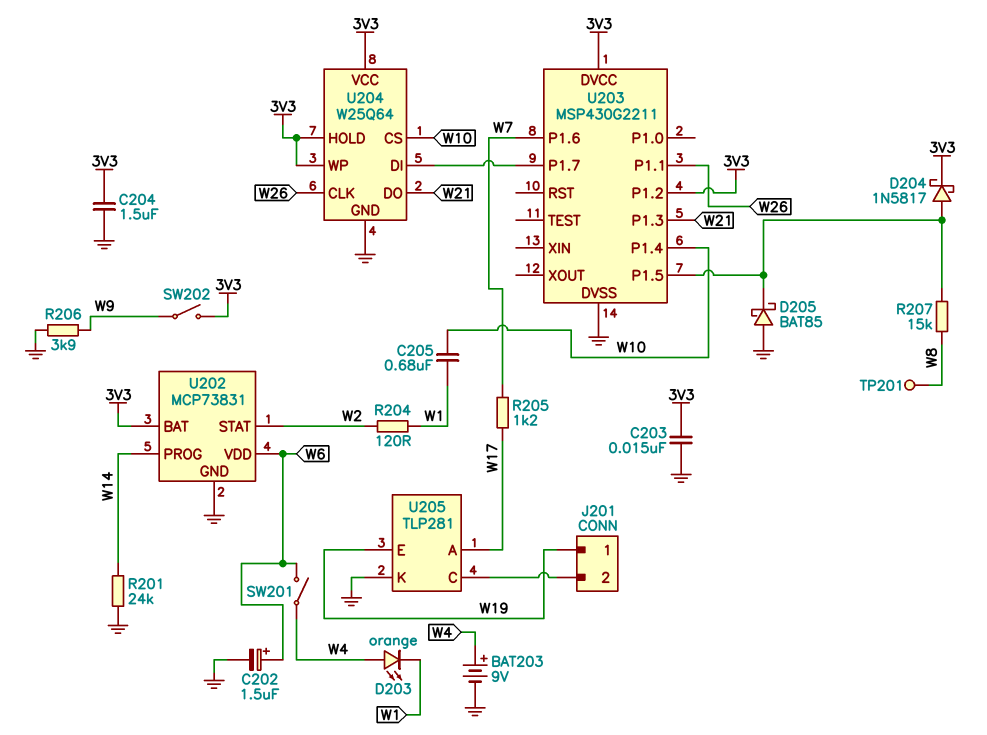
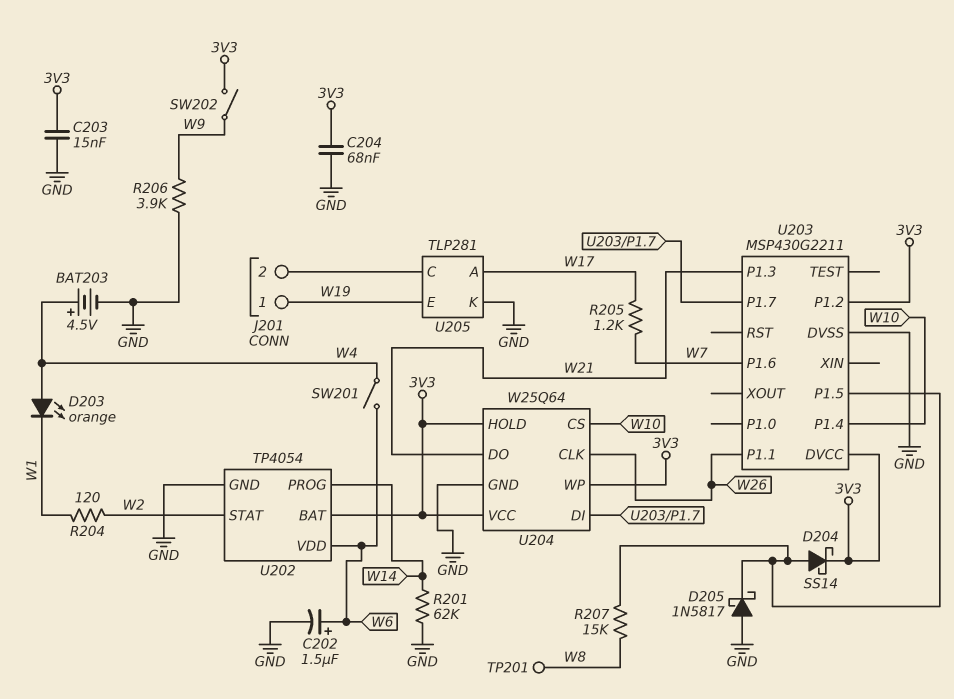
BAT203: 9V (plus W4, minus GND) -> 4.5V (plus W4, minus GND)
C204: 1.5uF (3V3, GND) -> 68nF (3V3, GND)
C205: 680nF (W1, W10) -> none
D204: schottky 1N5817 (A U203/P1.5, K 3V3) -> schottky SS14 (A U203/P1.5, K 3V3)
D205: schottky BAT85 (A GND, K U203/P1.5) -> schottky 1N5817 (A GND, K U203/P1.5)
R201: 24k (GND, W14) -> 62k (GND, W14)
U202: MCP73831 -> TP4054

